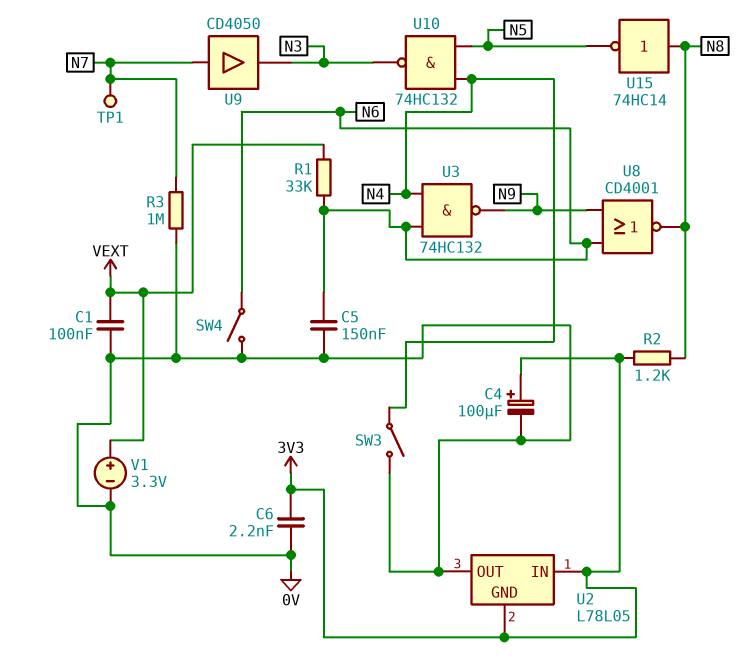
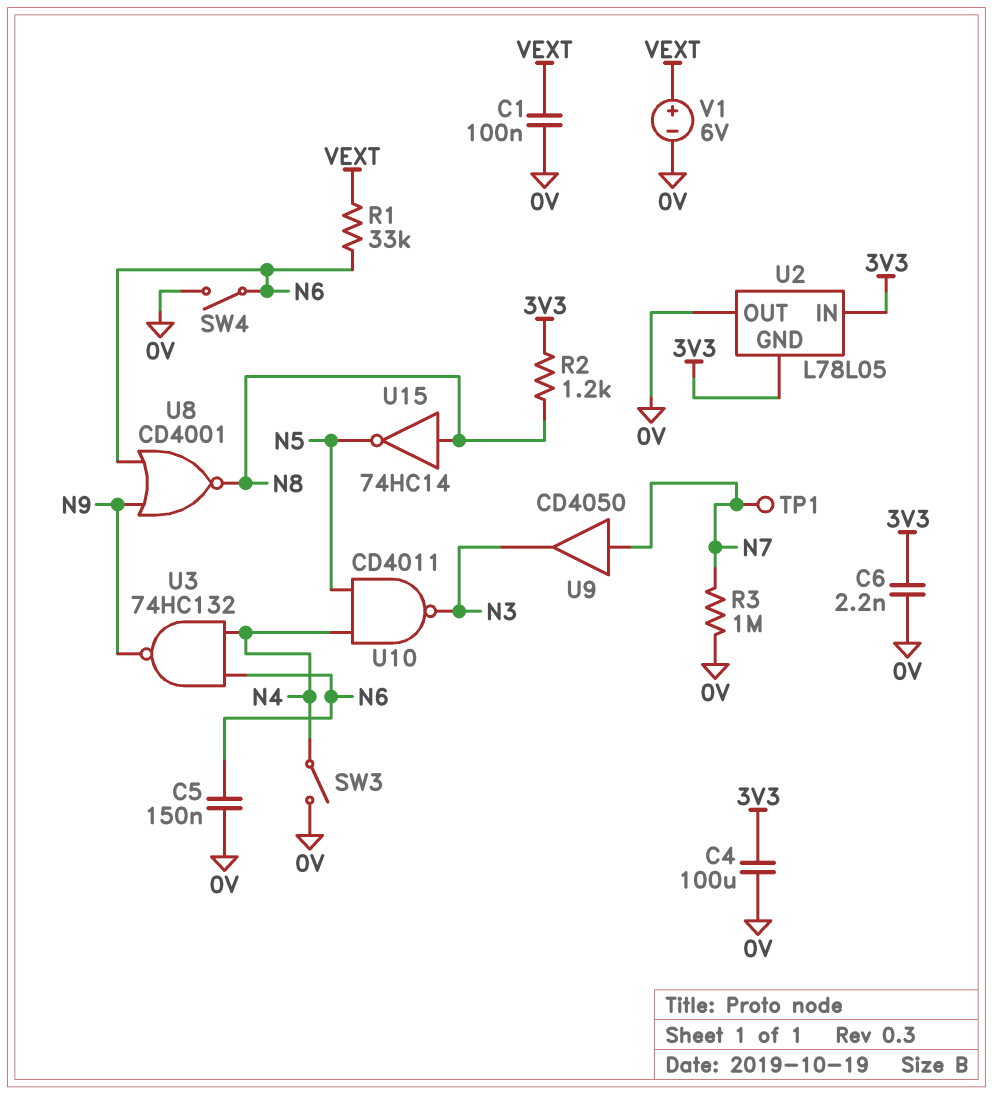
C4: 100uF (plus 3V3, minus 0V) -> 100uF (0V, 3V3)
U10: NAND 74HC132 (in N4, in N5, out N3) -> NAND CD4011 (in N4, in N5, out N3)
V1: 3.3V (plus VEXT, minus 0V) -> 6V (plus VEXT, minus 0V)

